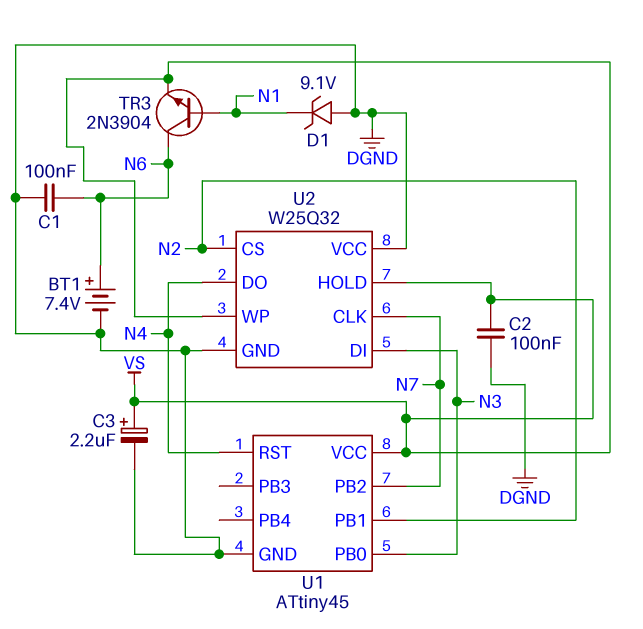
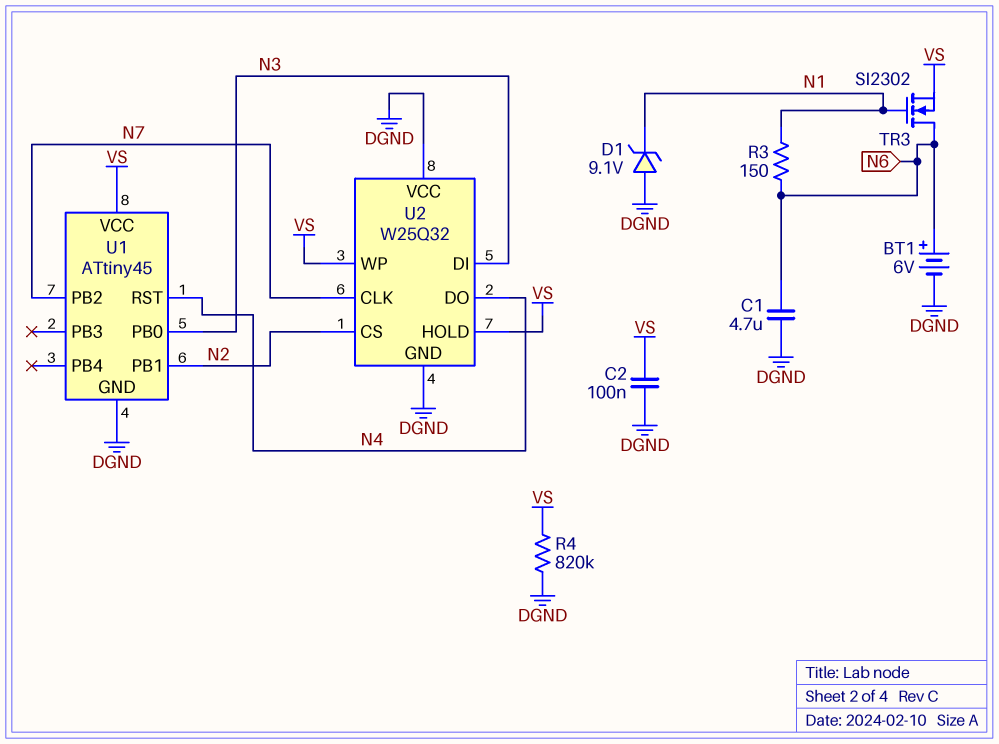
BT1: 7.4V (plus N6, minus DGND) -> 6V (plus N6, minus DGND)
C1: 100nF (DGND, N6) -> 4.7uF (DGND, N6)
C3: 2.2uF (plus VS, minus DGND) -> none
R3: none -> 150 (N1, N6)
R4: none -> 820k (DGND, VS)
TR3: NPN 2N3904 (B N1, C N6, E VS) -> NMOS SI2302 (G N1, D N6, S VS)

